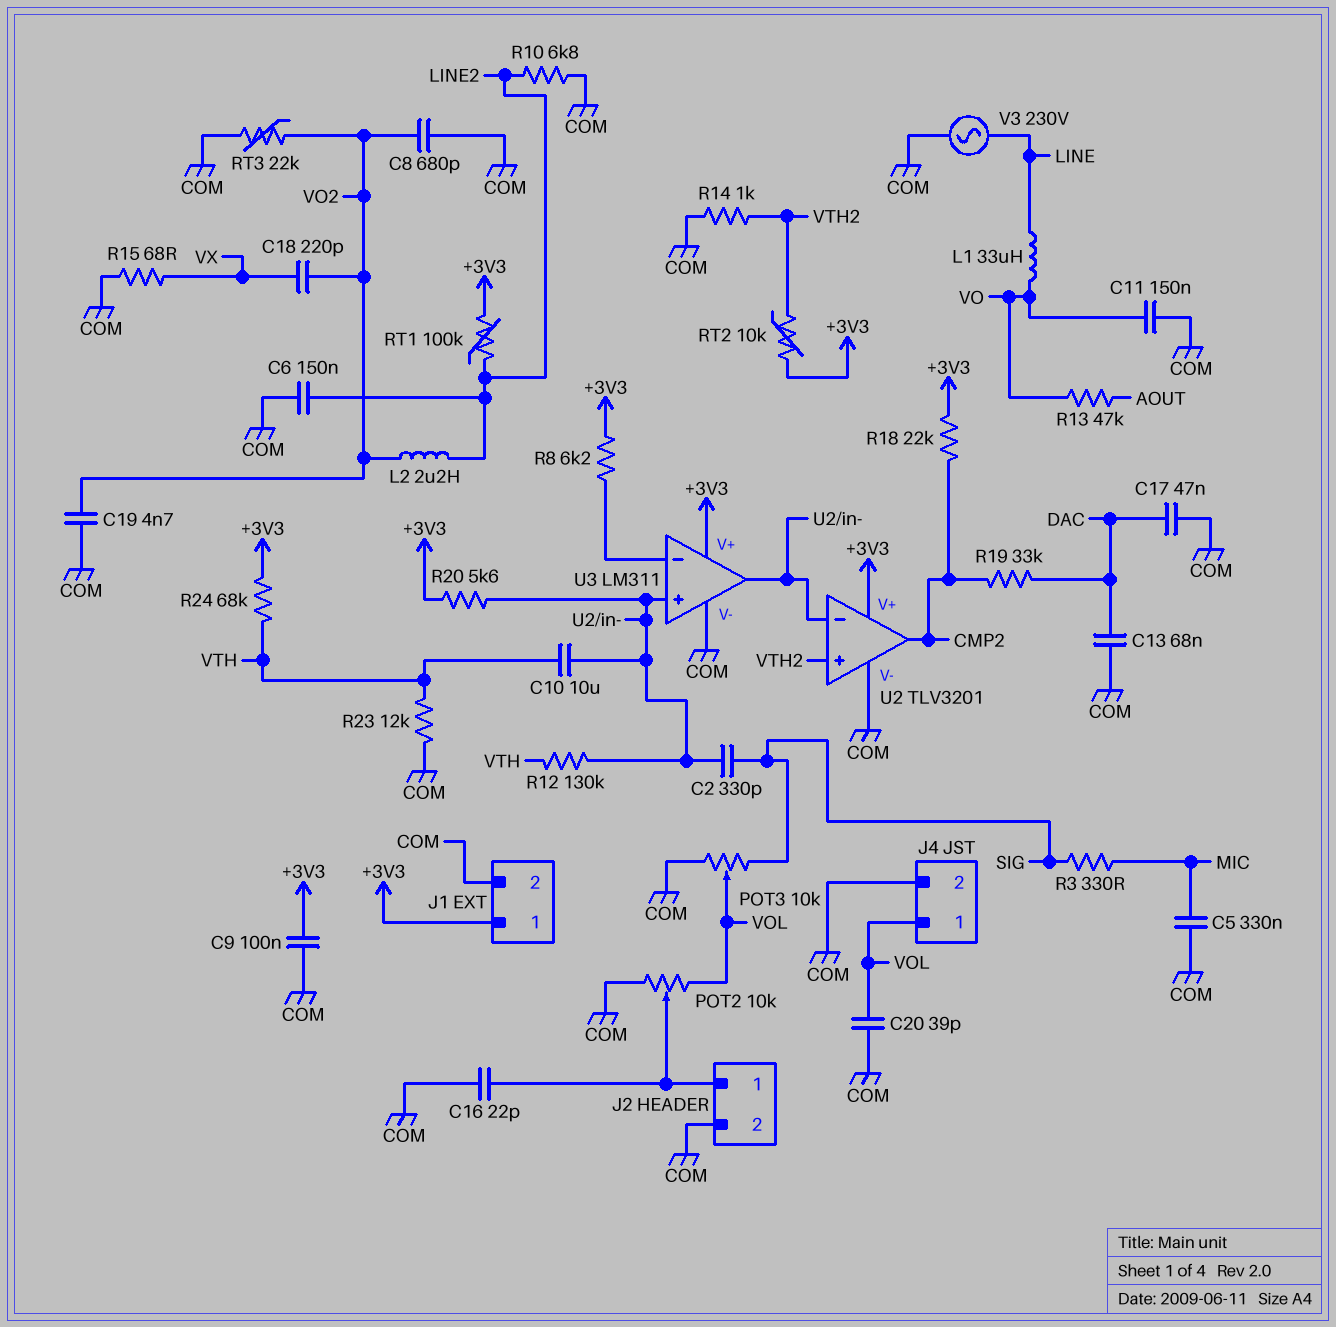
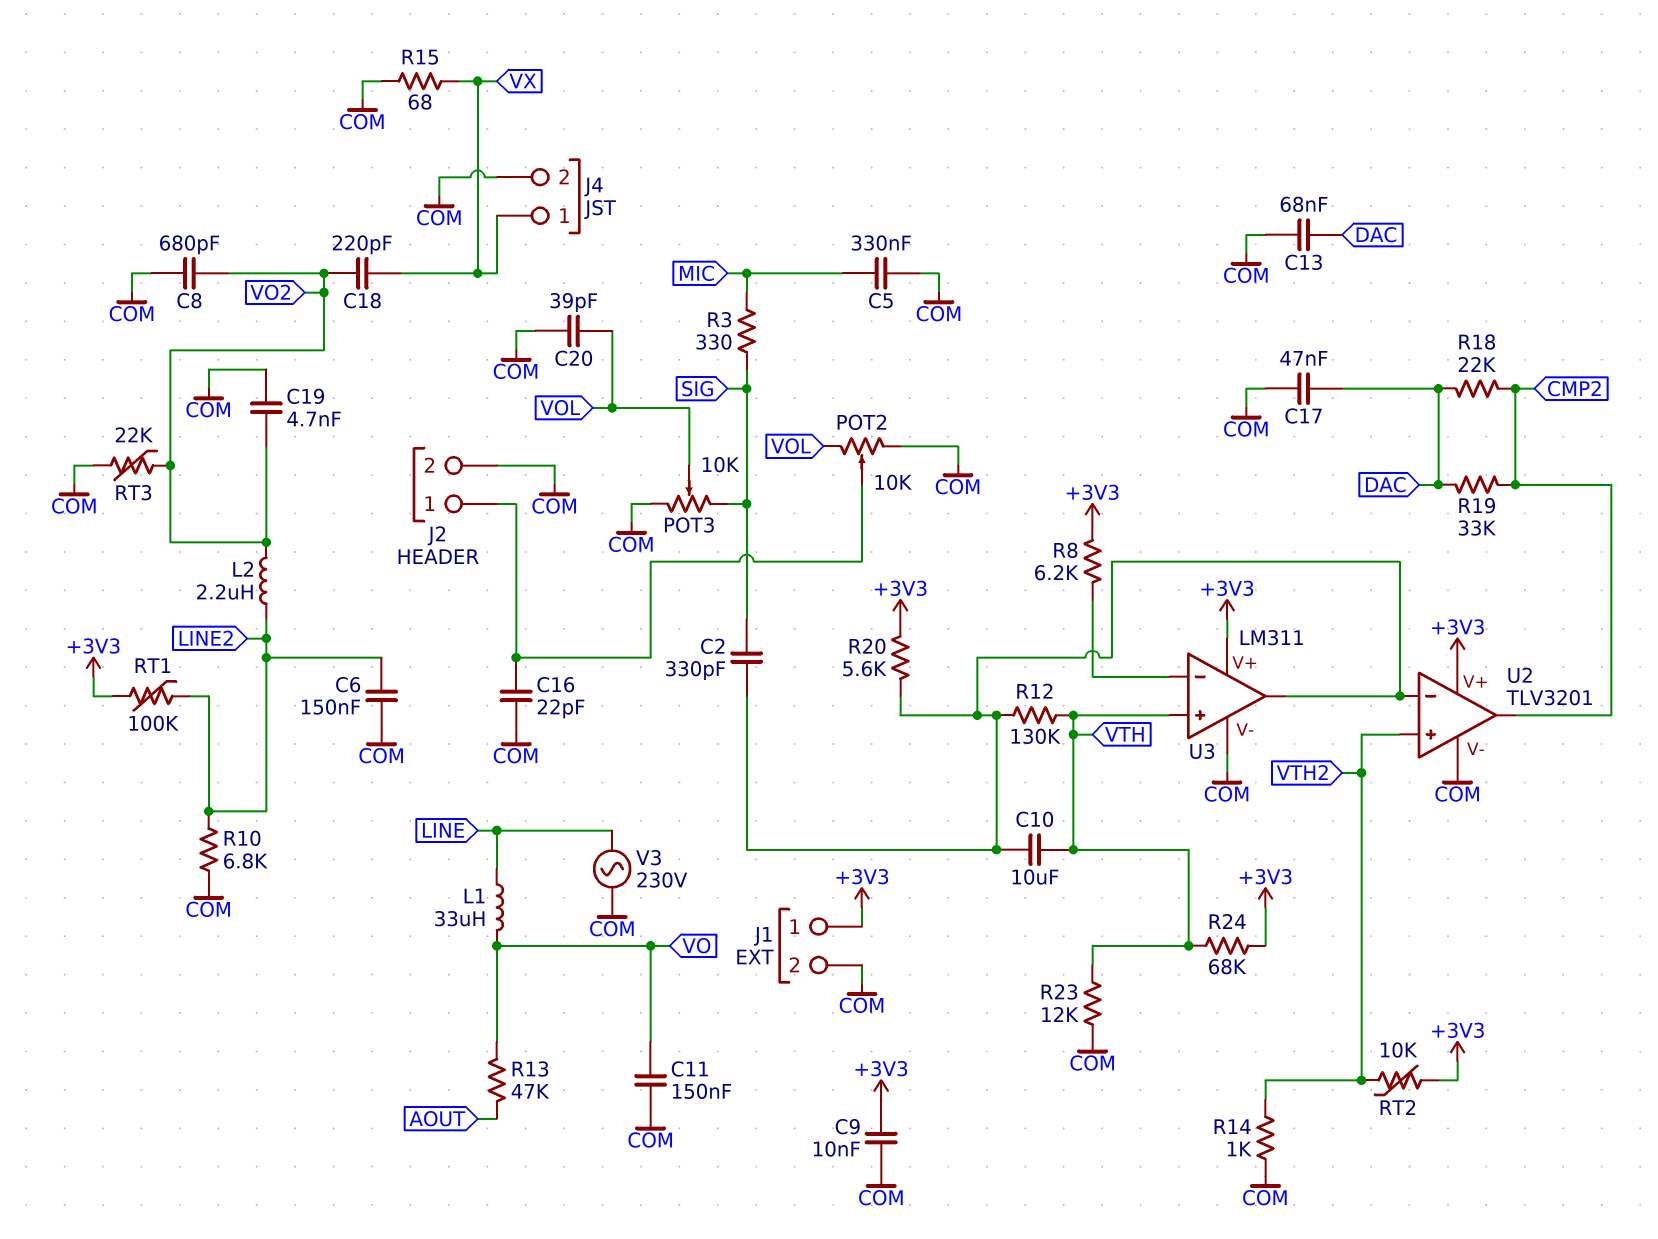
C9: 100nF (+3V3, COM) -> 10nF (+3V3, COM)
J4 pin 1: VOL -> VX
R18: 22k (+3V3, CMP2) -> 22k (CMP2, DAC)
U3 pin in+: U2/in- -> VTH

